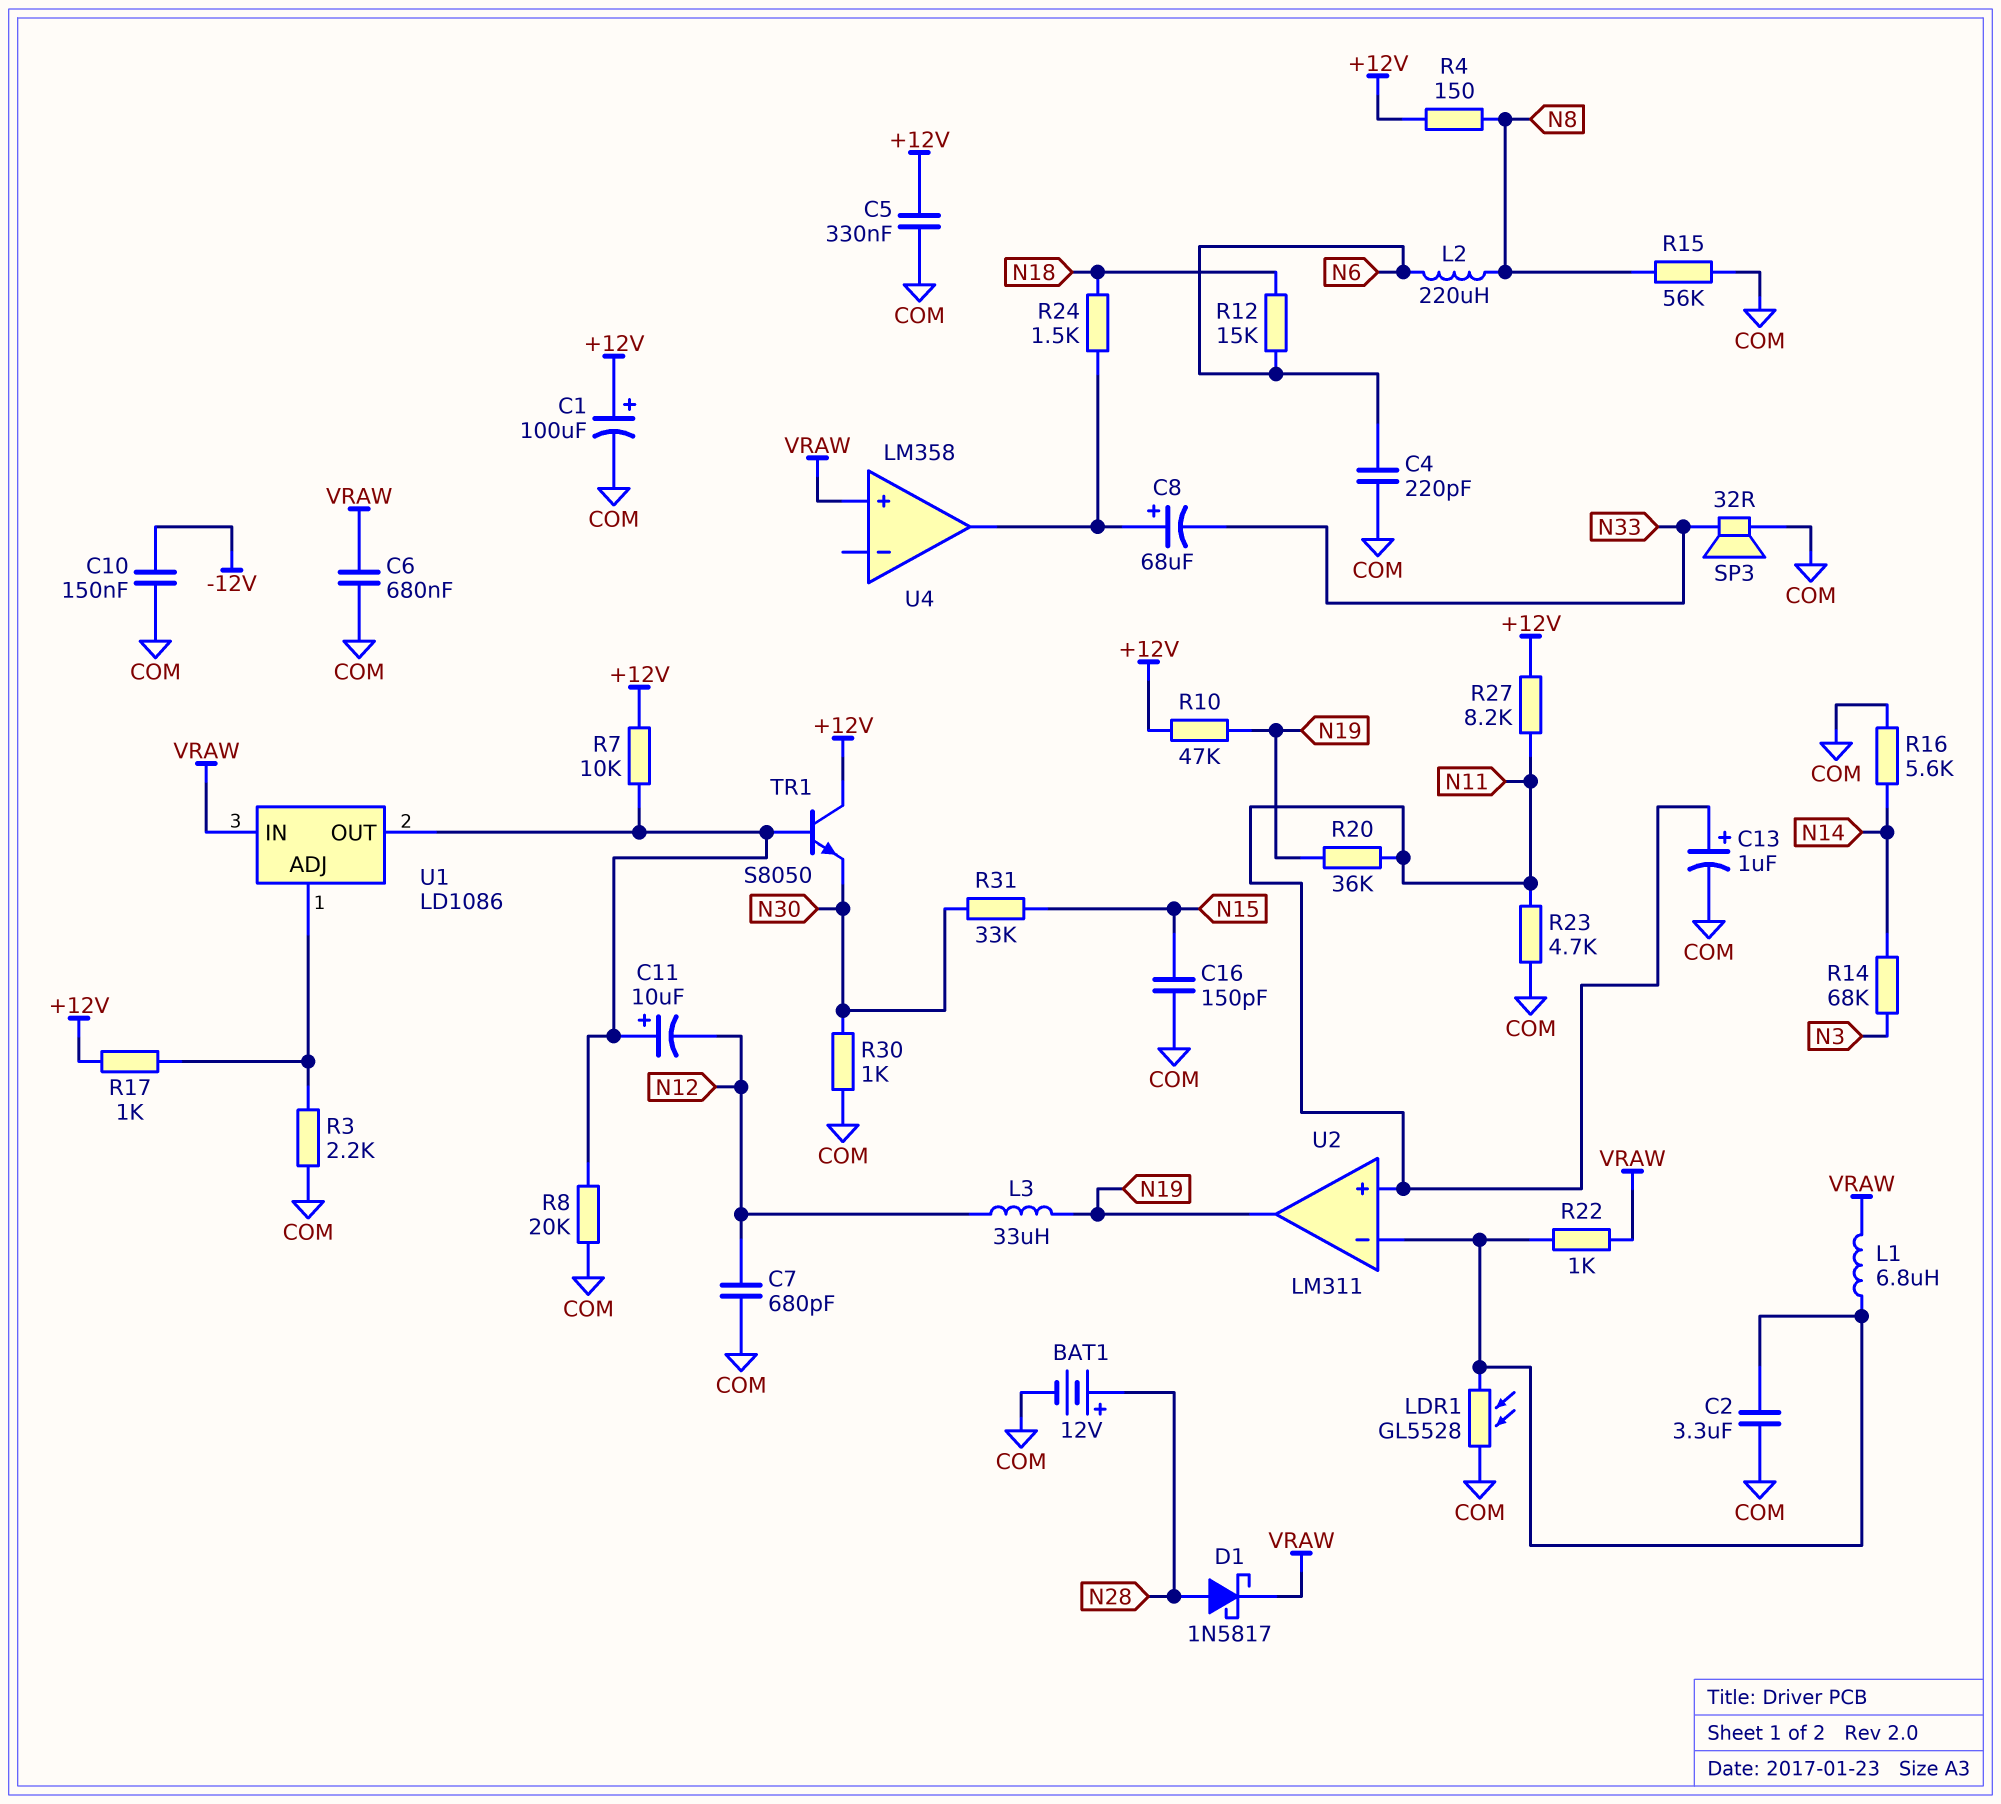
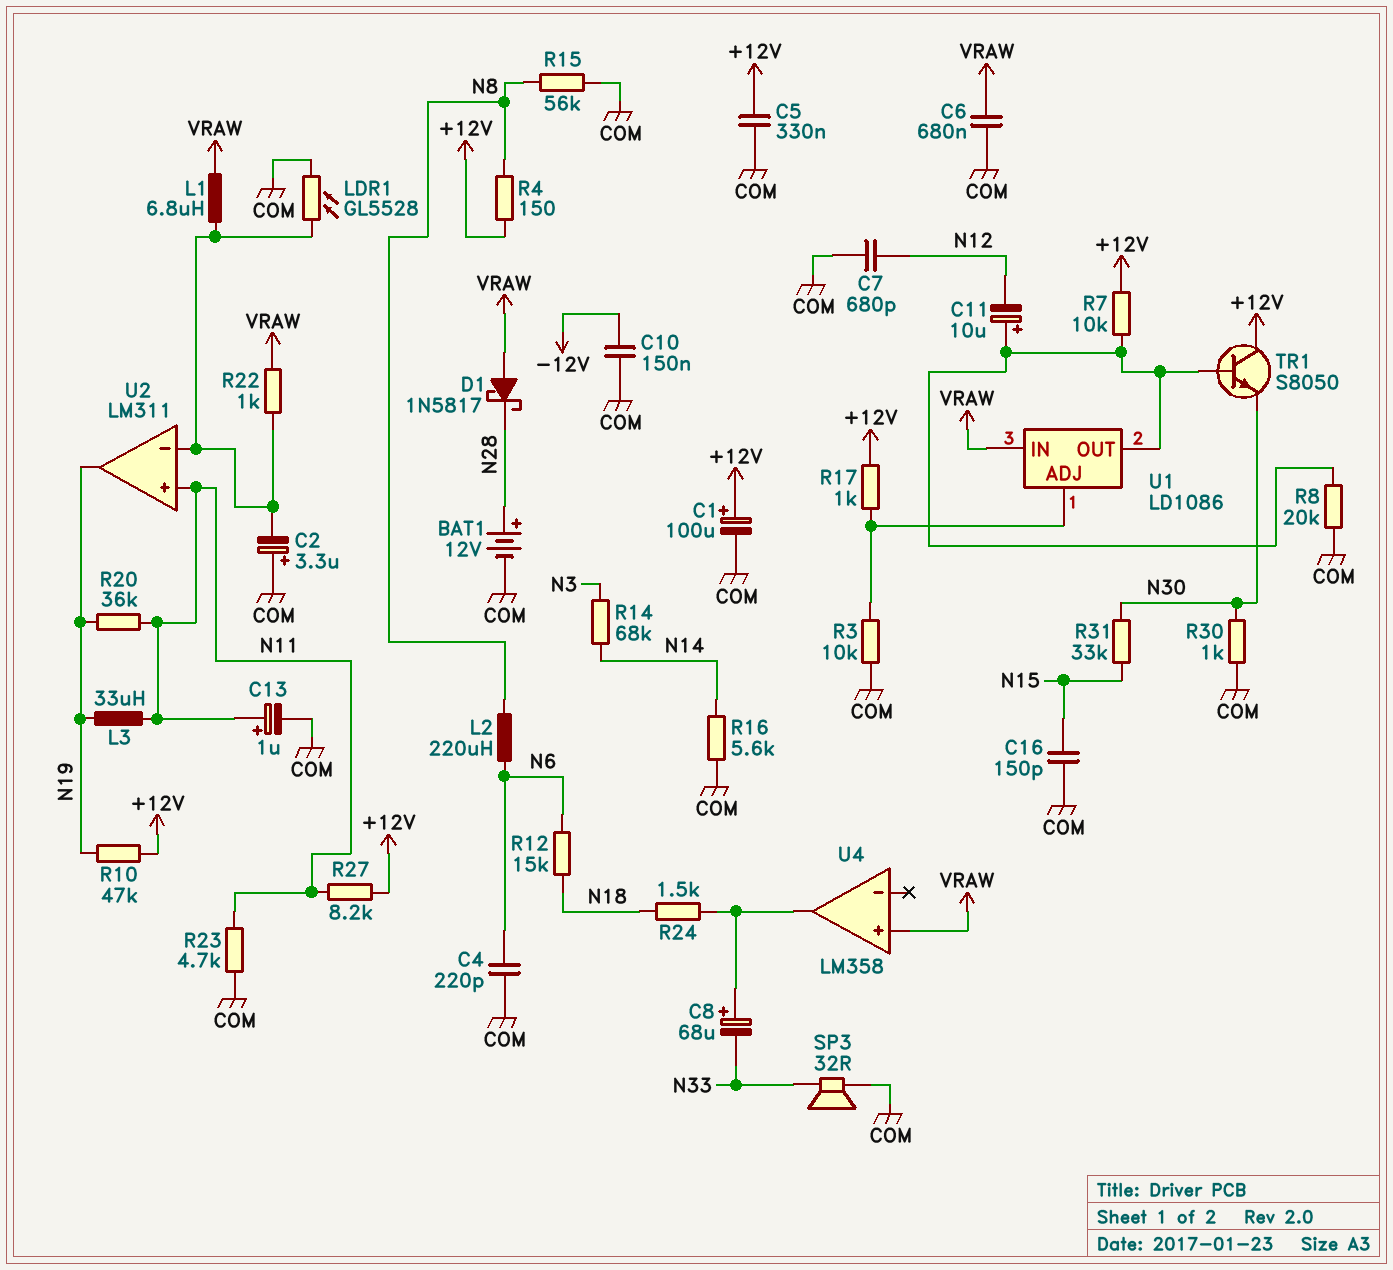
C2: 3.3uF (COM, U2/in-) -> 3.3uF (plus COM, minus U2/in-)
D1: schottky 1N5817 (A N28, K VRAW) -> schottky 1N5817 (A VRAW, K N28)
L3: 33uH (N12, N19) -> 33uH (N11, N19)
R3: 2.2k (COM, U1/ADJ) -> 10k (COM, U1/ADJ)

